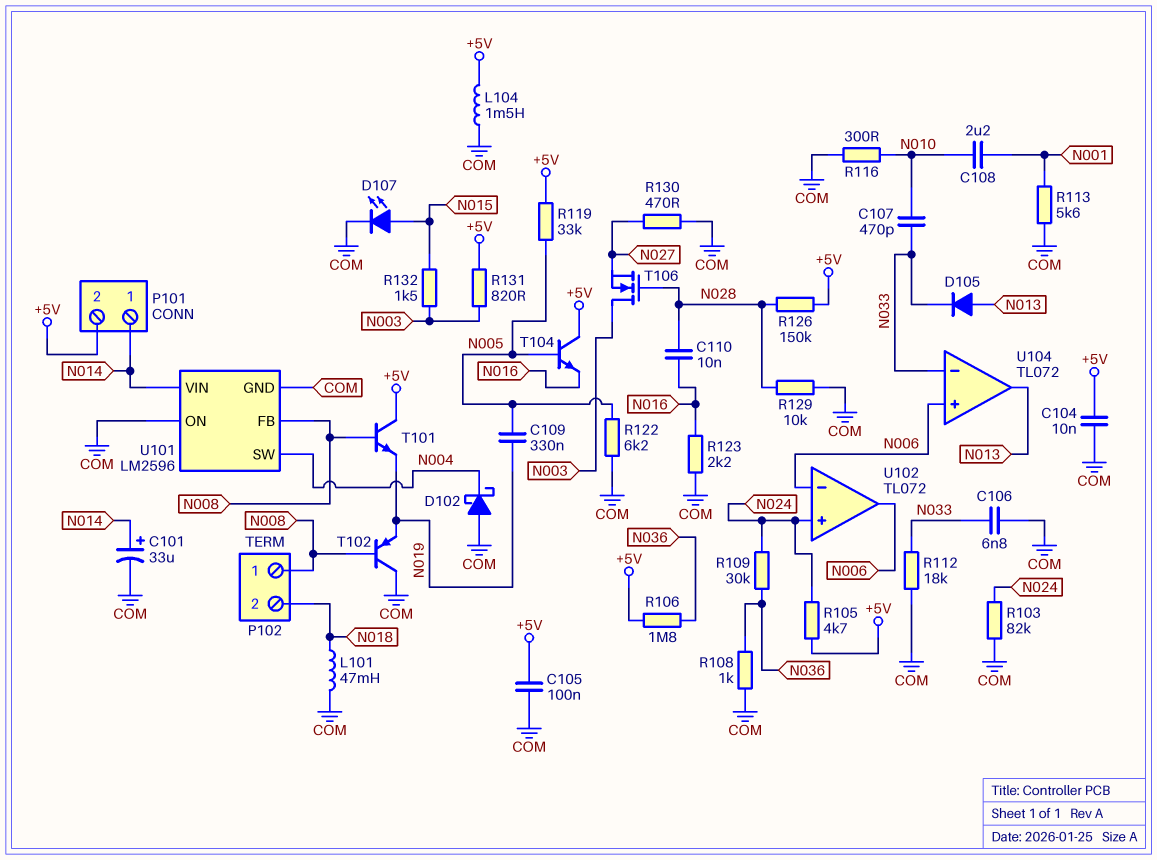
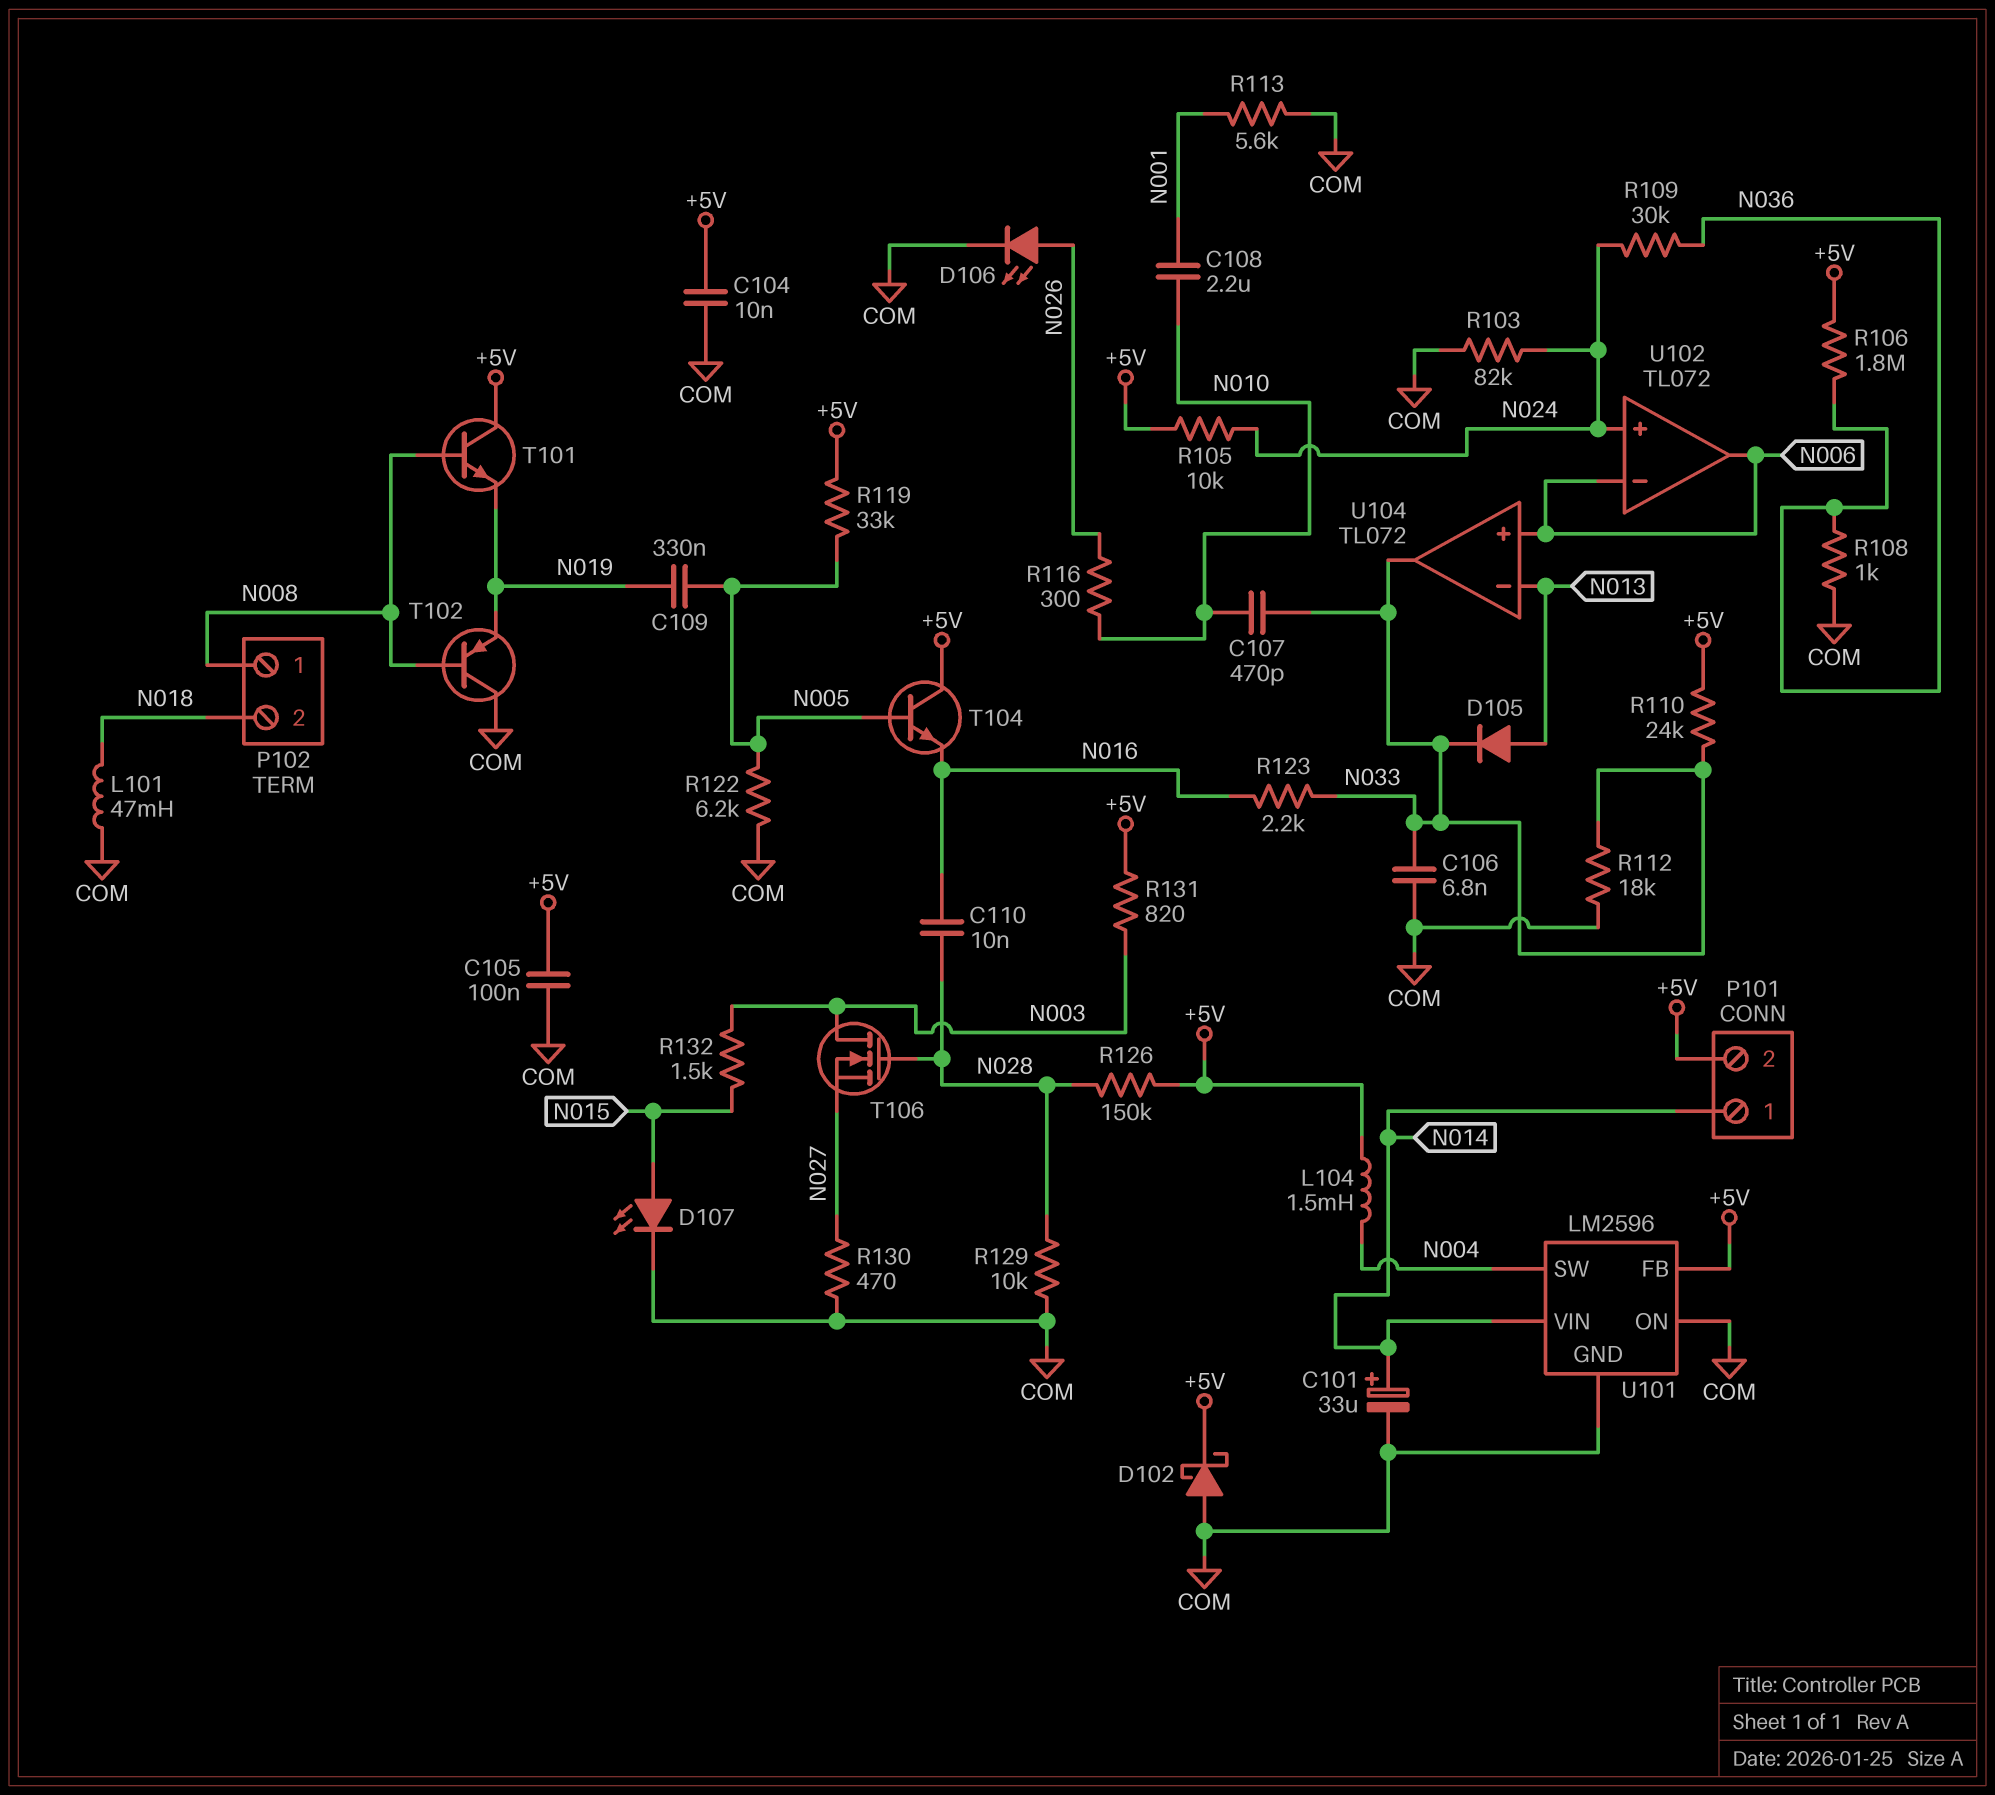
D102: schottky (A COM, K N004) -> schottky (A COM, K +5V)
D106: none -> LED (A N026, K COM)
L104: 1.5mH (+5V, COM) -> 1.5mH (+5V, N004)
R105: 4.7k (+5V, N024) -> 10k (+5V, N024)
R110: none -> 24k (+5V, N033)
R116: 300 (COM, N010) -> 300 (N010, N026)
R123: 2.2k (COM, N016) -> 2.2k (N016, N033)
U101 pin FB: N008 -> +5V
U104 pin in-: N033 -> N013
U104 pin out: N013 -> N033

